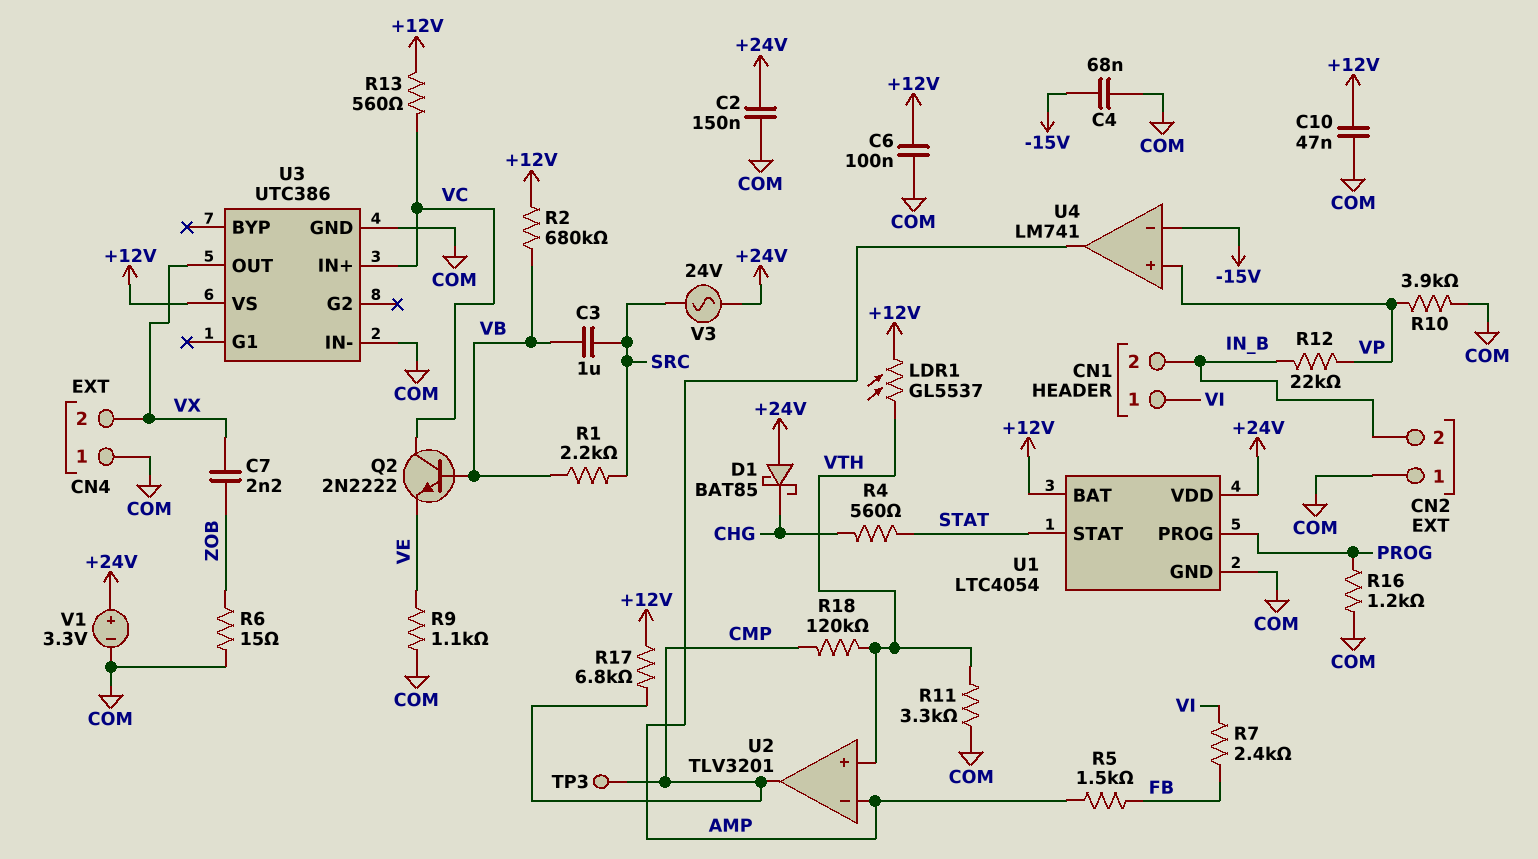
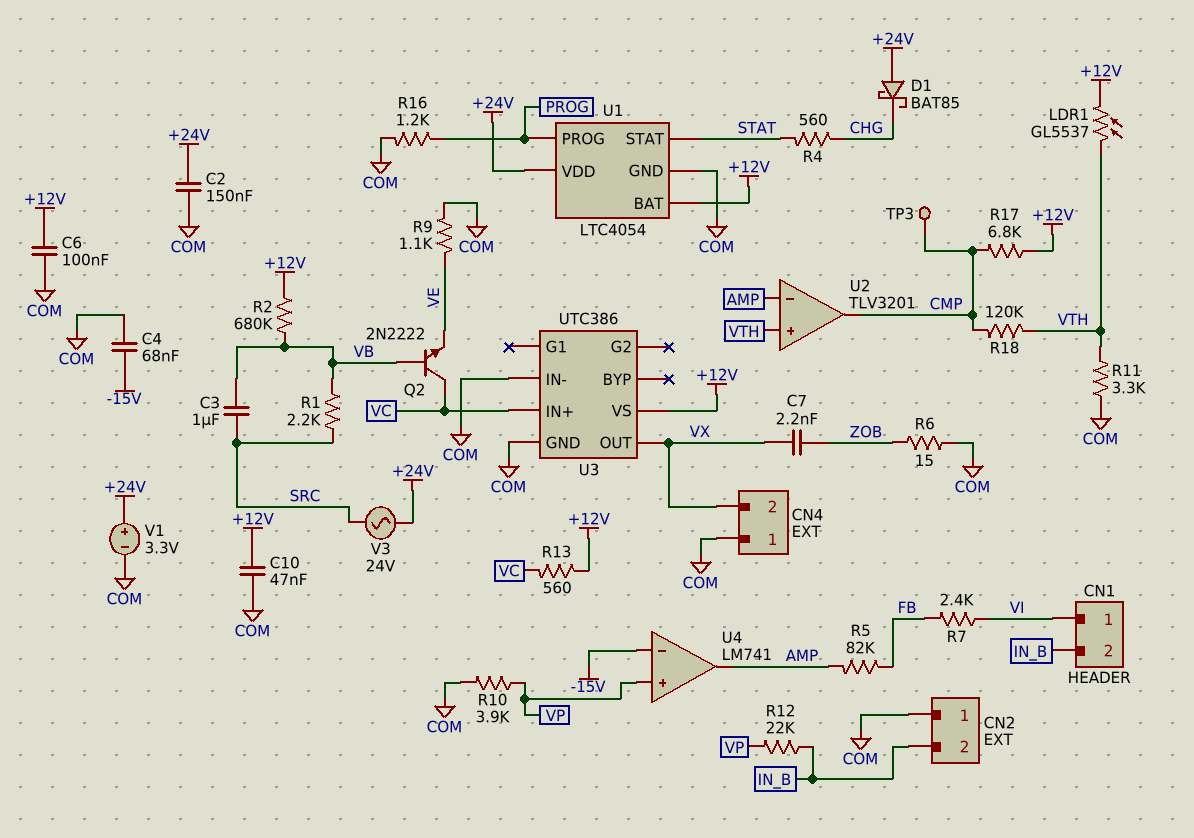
R5: 1.5k (AMP, FB) -> 82k (AMP, FB)

